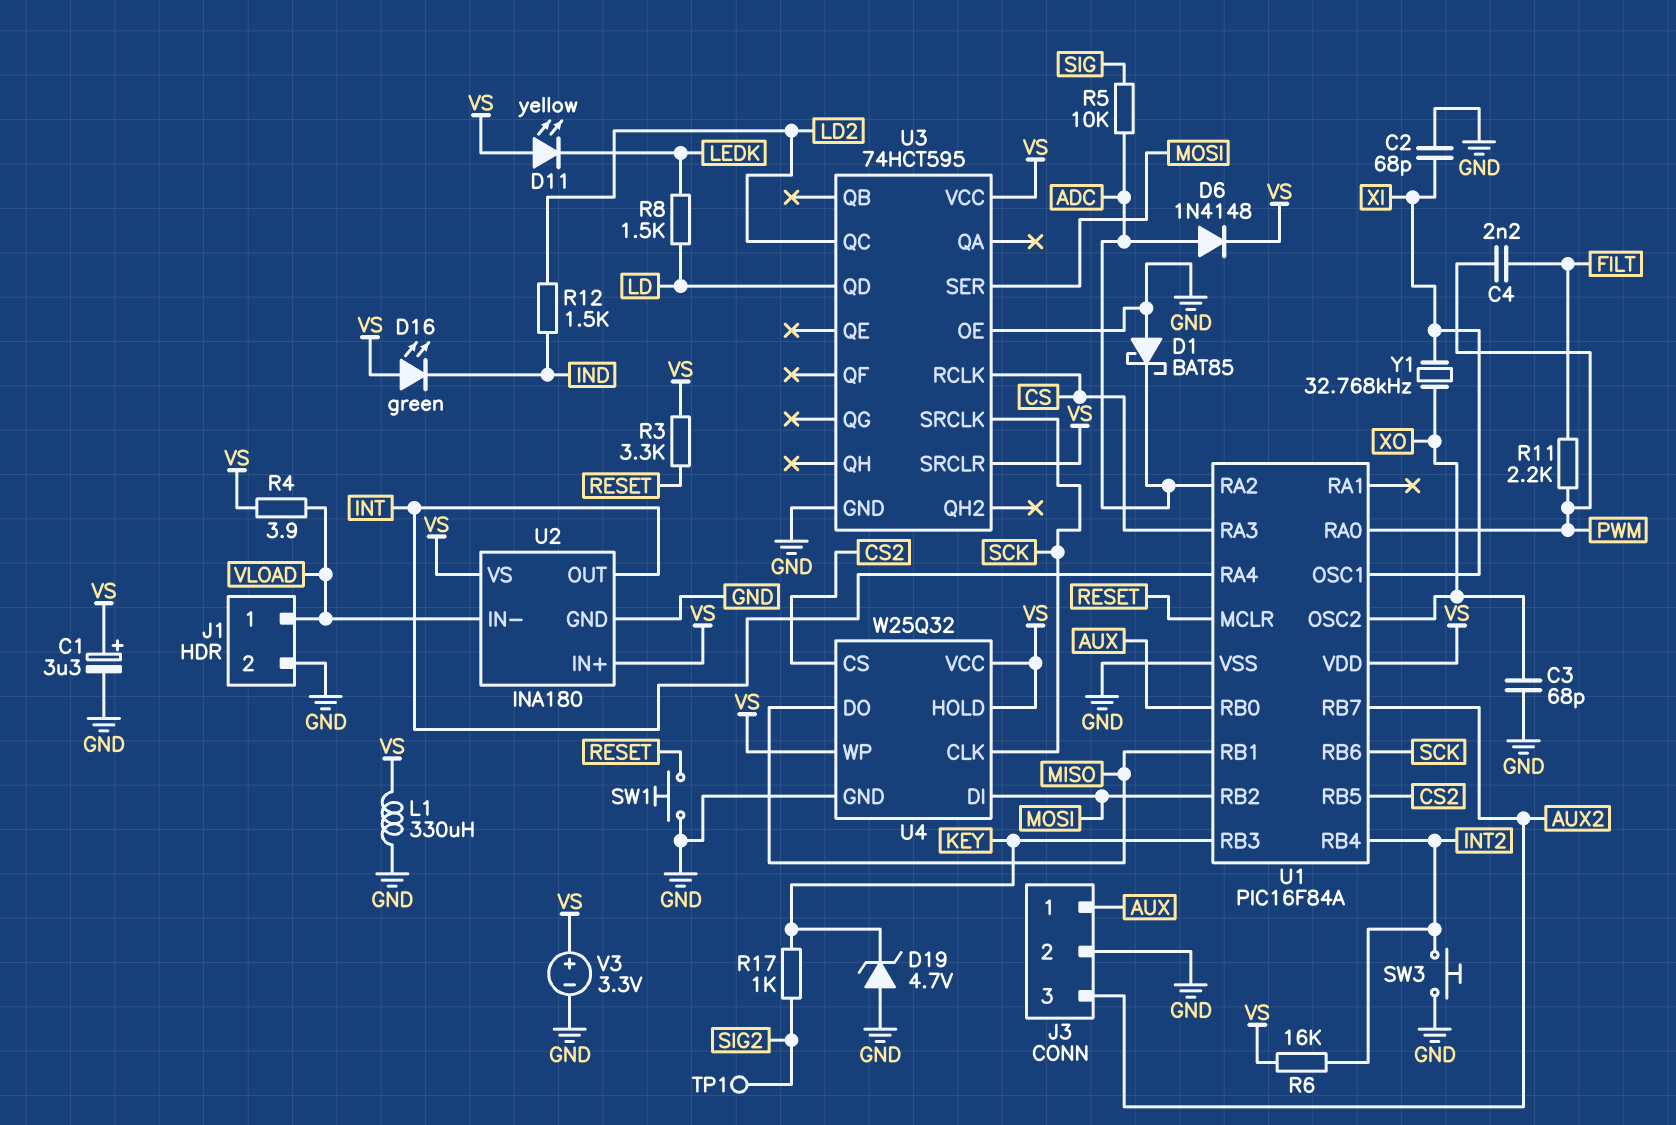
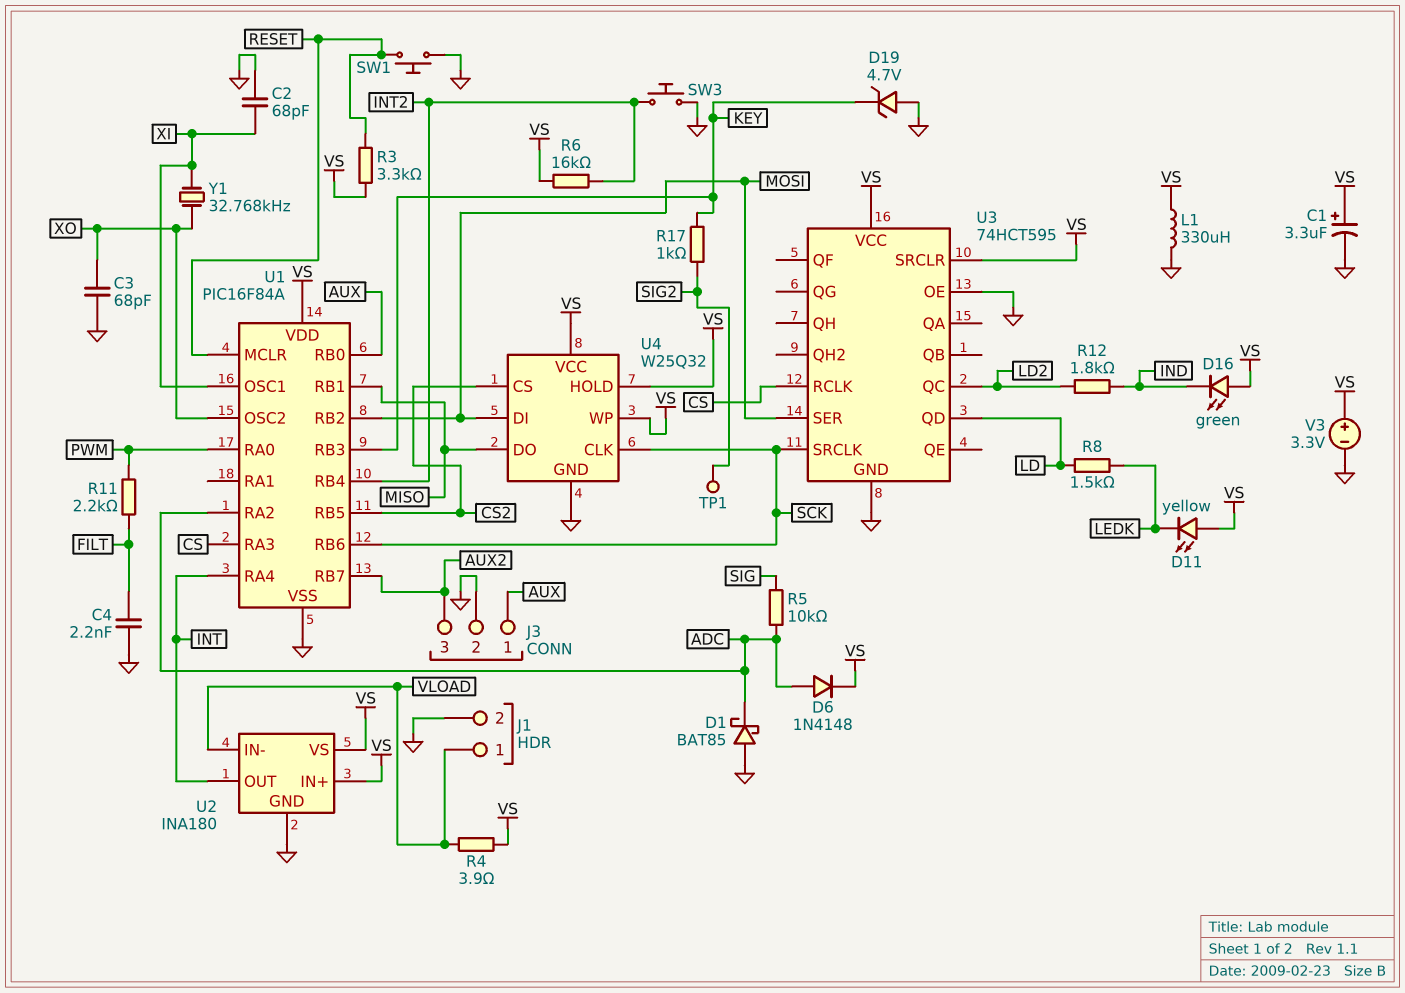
C4: 2.2nF (FILT, PWM) -> 2.2nF (FILT, GND)
R12: 1.5k (IND, LD2) -> 1.8k (IND, LD2)

